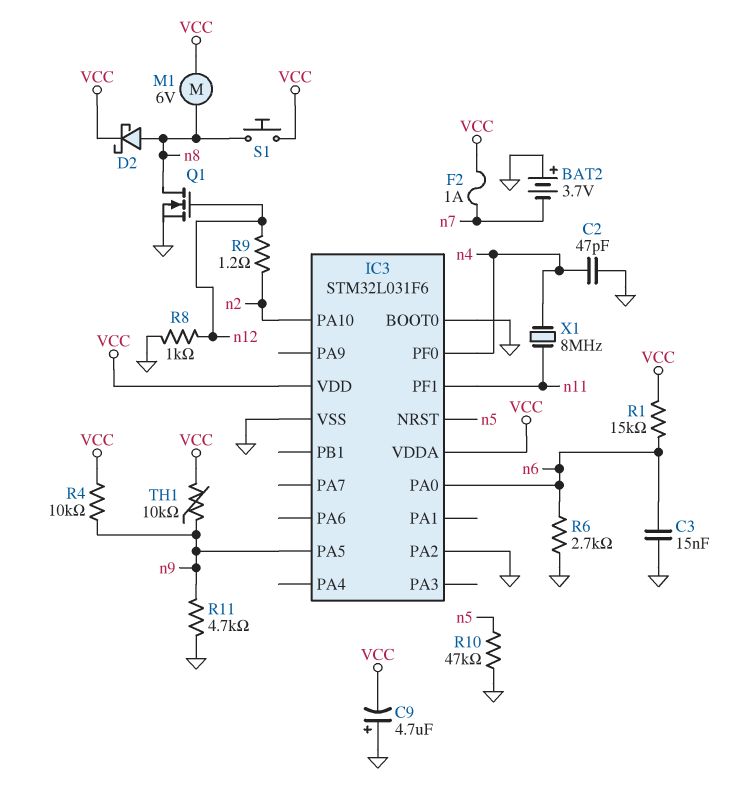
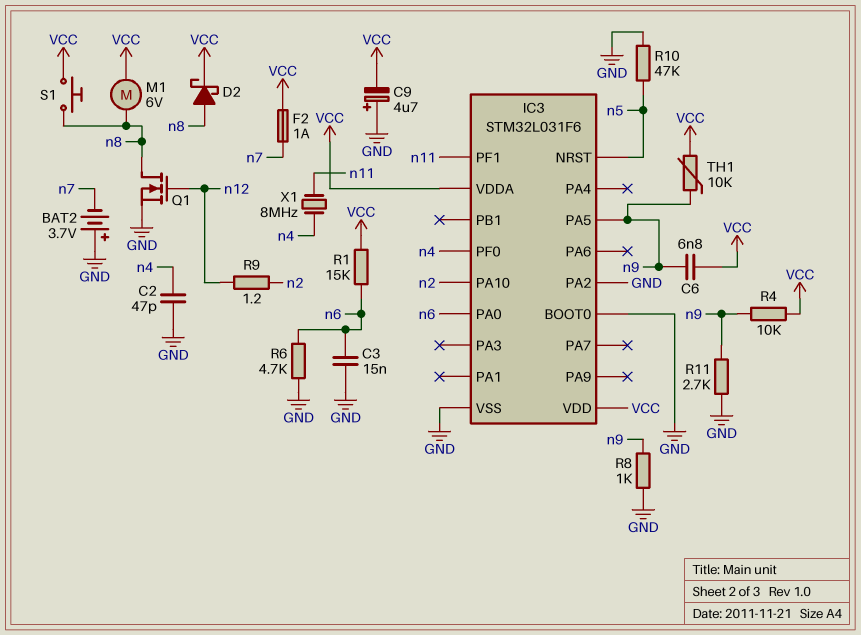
C6: none -> 6.8nF (VCC, n9)
R6: 2.7k (GND, n6) -> 4.7k (GND, n6)
R8: 1k (GND, n12) -> 1k (GND, n9)
R11: 4.7k (GND, n9) -> 2.7k (GND, n9)

